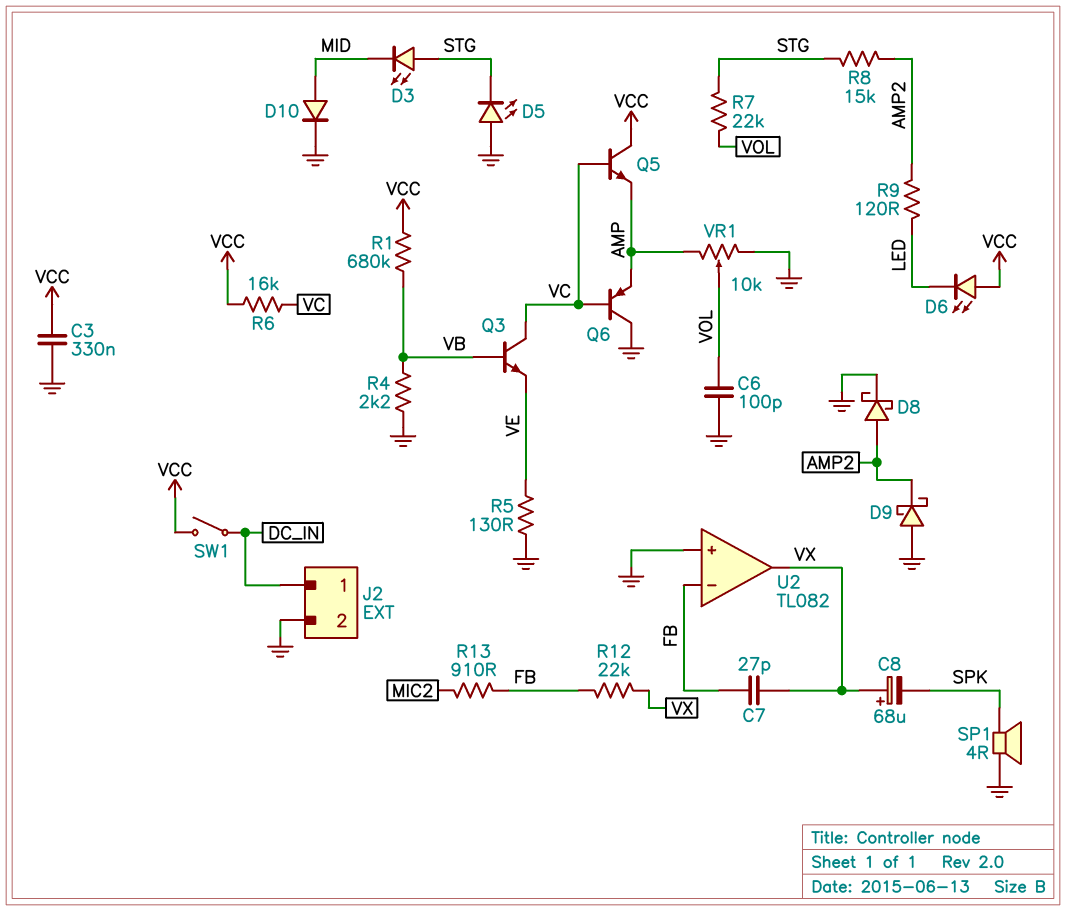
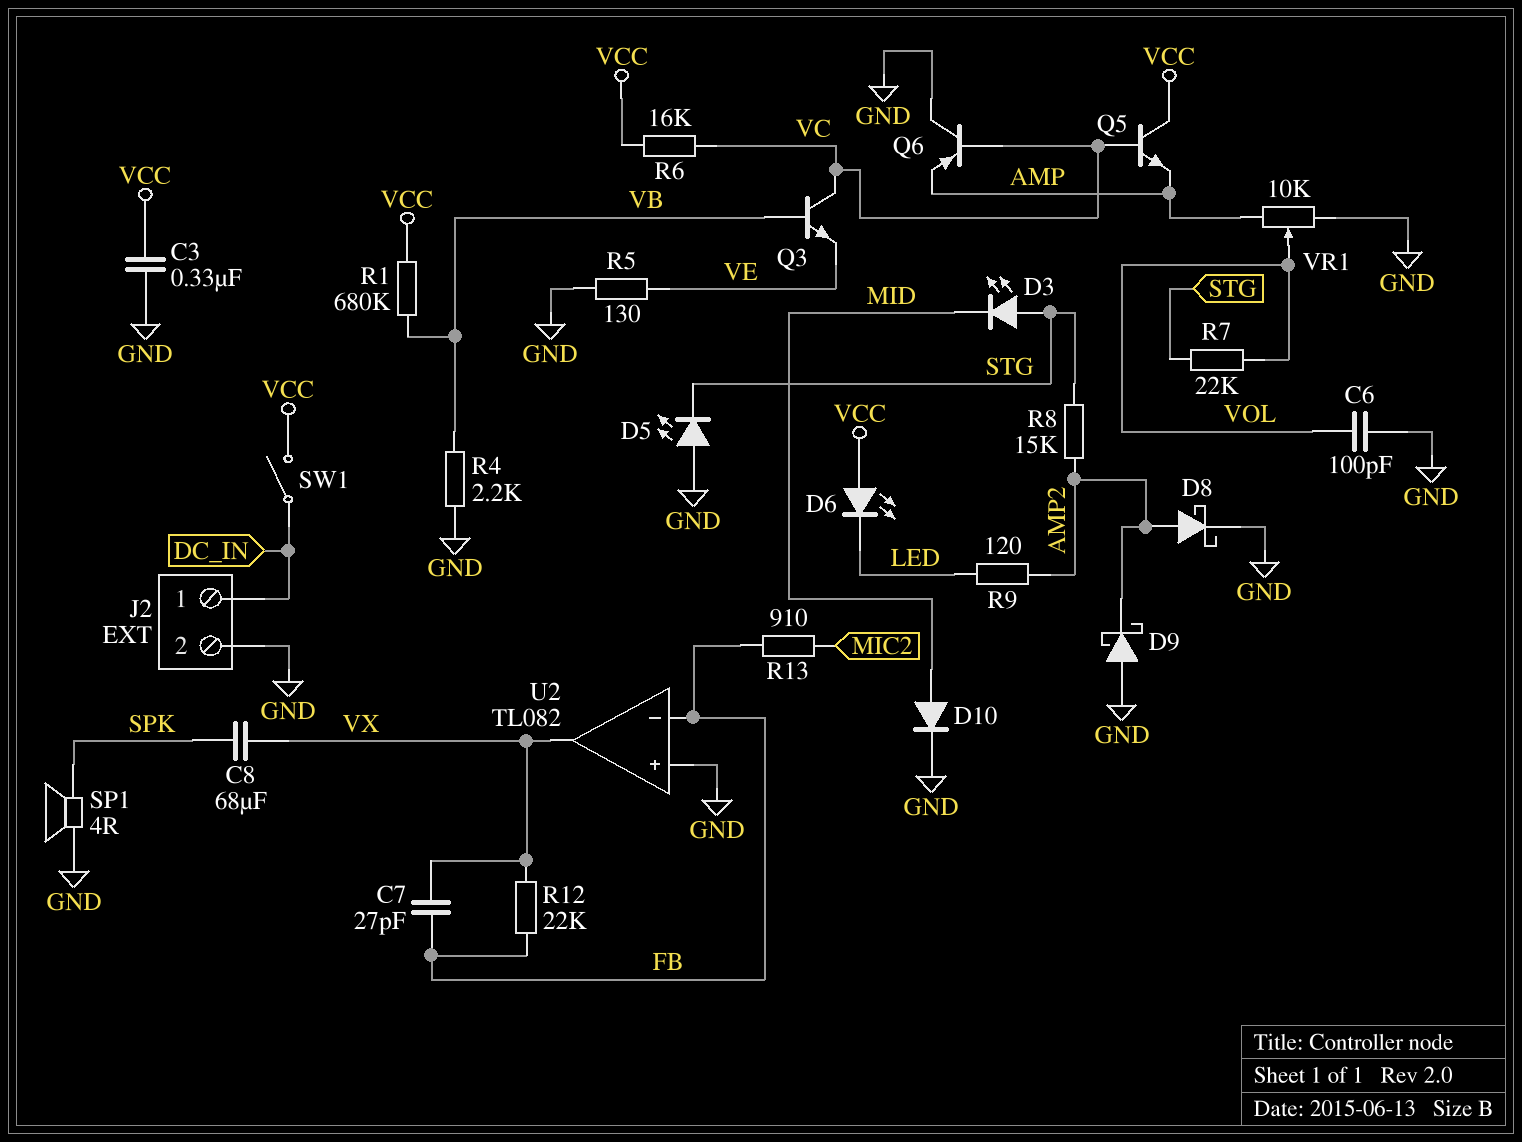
C8: 68uF (plus VX, minus SPK) -> 68uF (SPK, VX)

